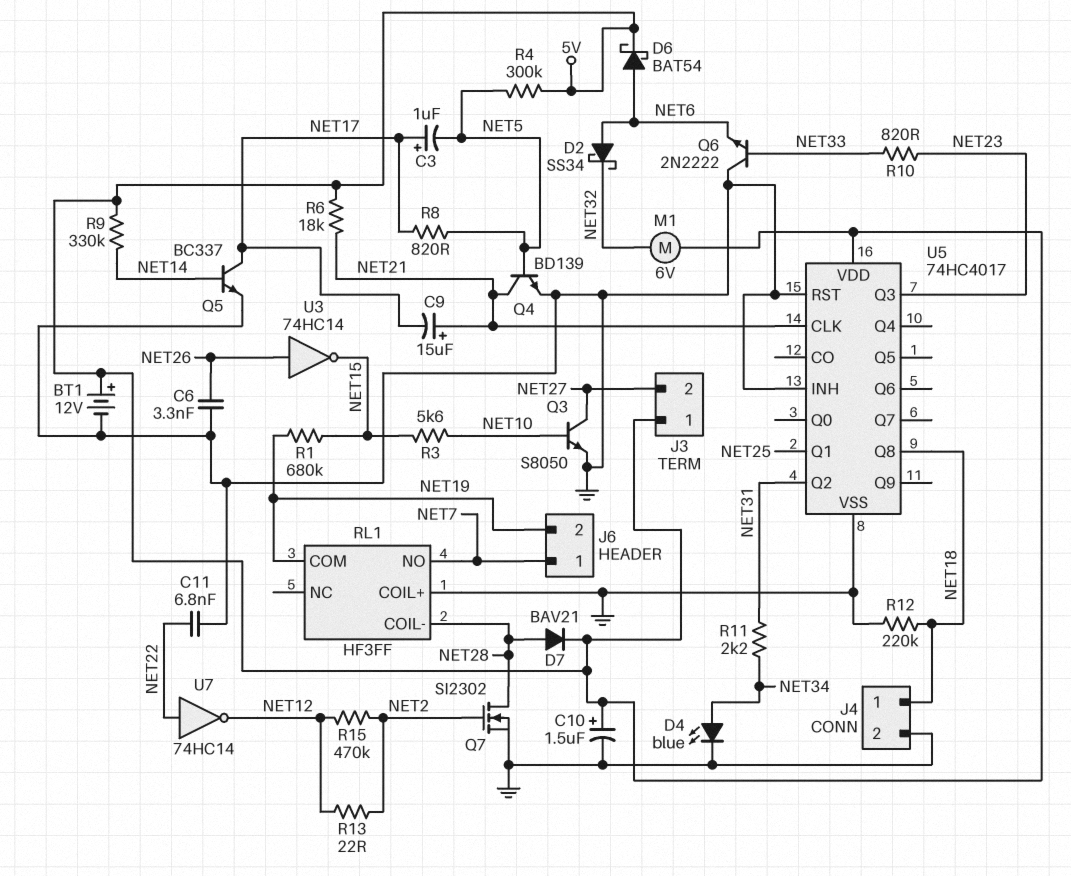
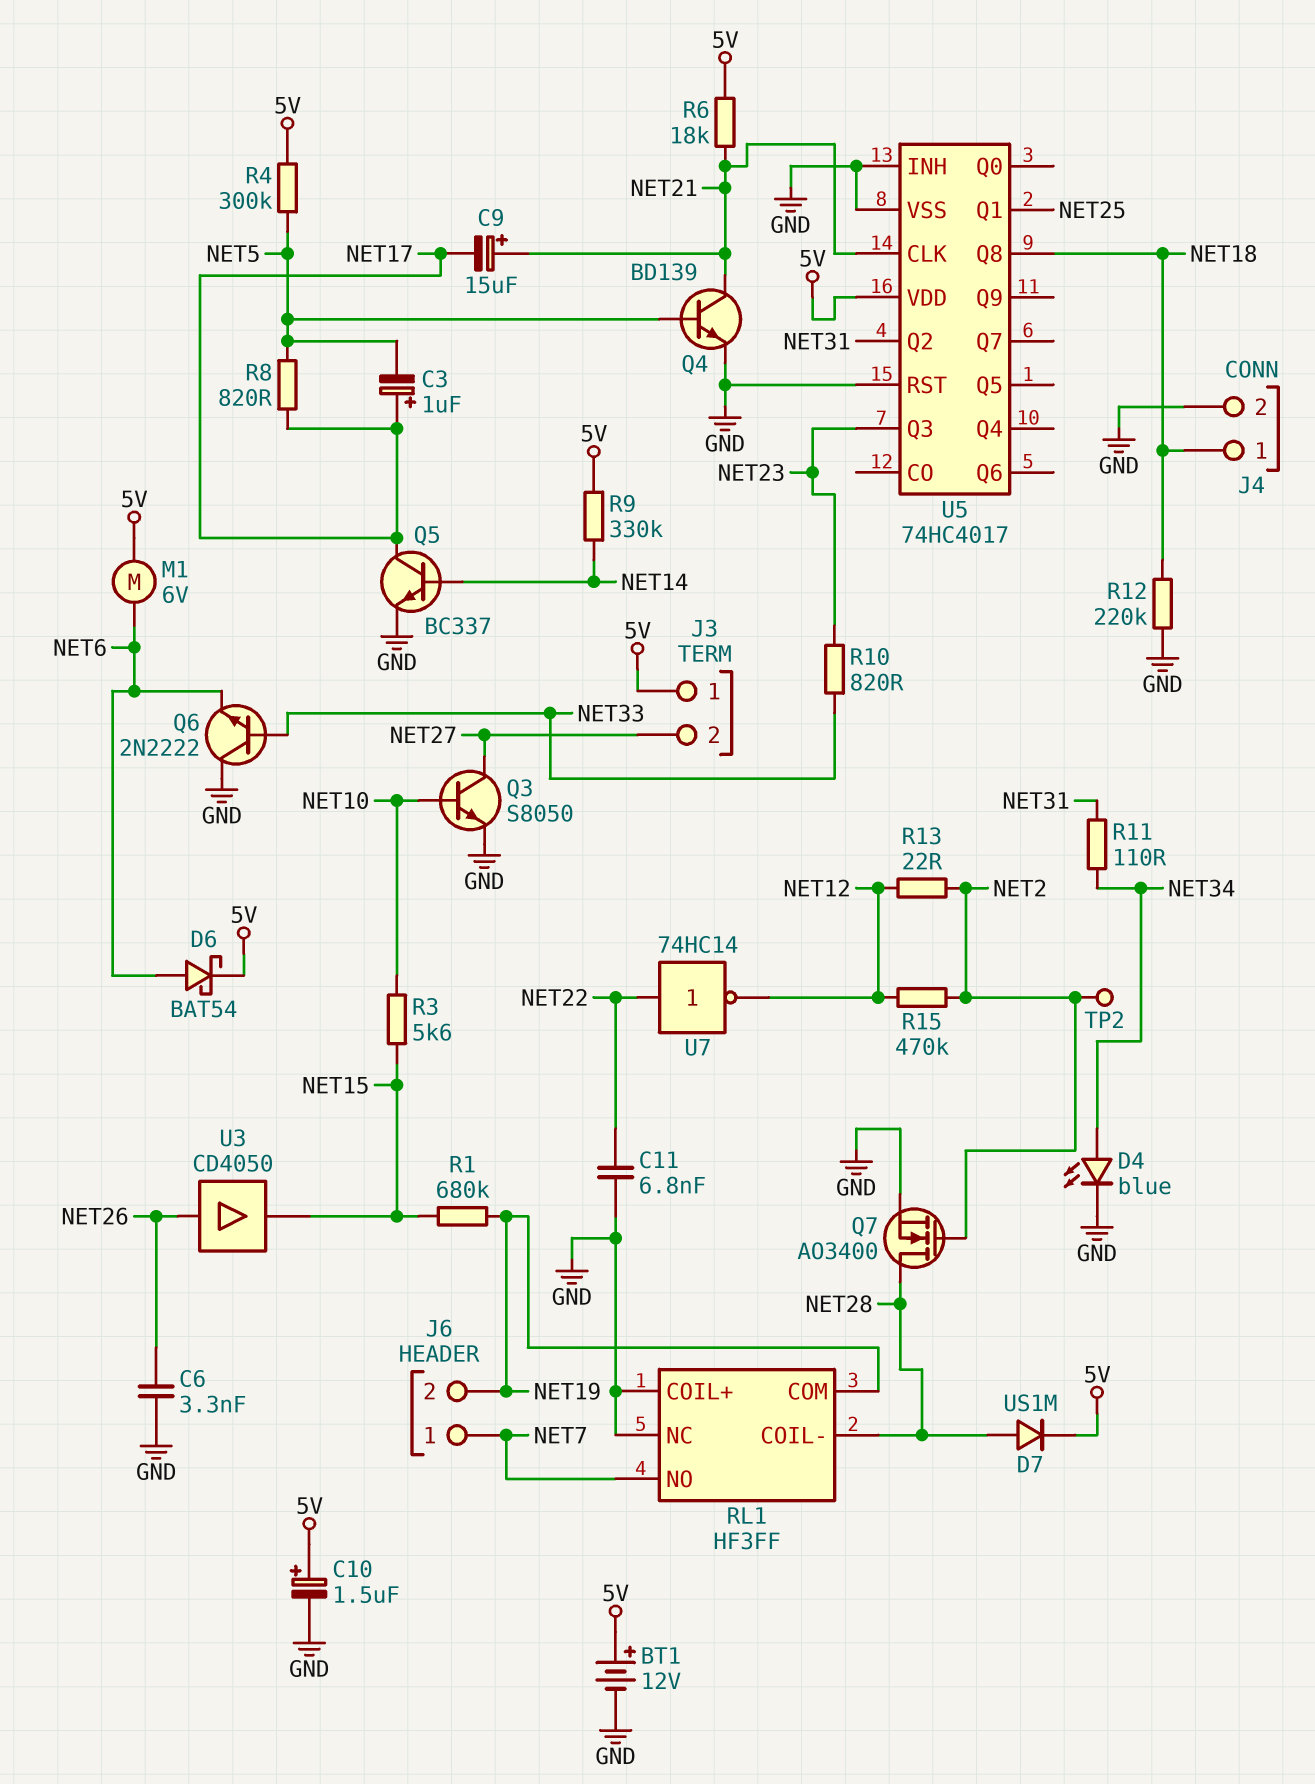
D2: schottky SS34 (A NET6, K NET32) -> none
D7: diode BAV21 (A NET28, K 5V) -> diode US1M (A NET28, K 5V)
M1: motor 6V (5V, NET32) -> motor 6V (5V, NET6)
Q7: NMOS SI2302 (G NET2, D NET28, S GND) -> NMOS AO3400 (G NET2, D NET28, S GND)
R11: 2.2k (NET31, NET34) -> 110 (NET31, NET34)
RL1 pin NC: none -> GND
TP2: none -> test point (NET2)
U3: NOT 74HC14 (in NET26, out NET15) -> buffer CD4050 (in NET26, out NET15)

